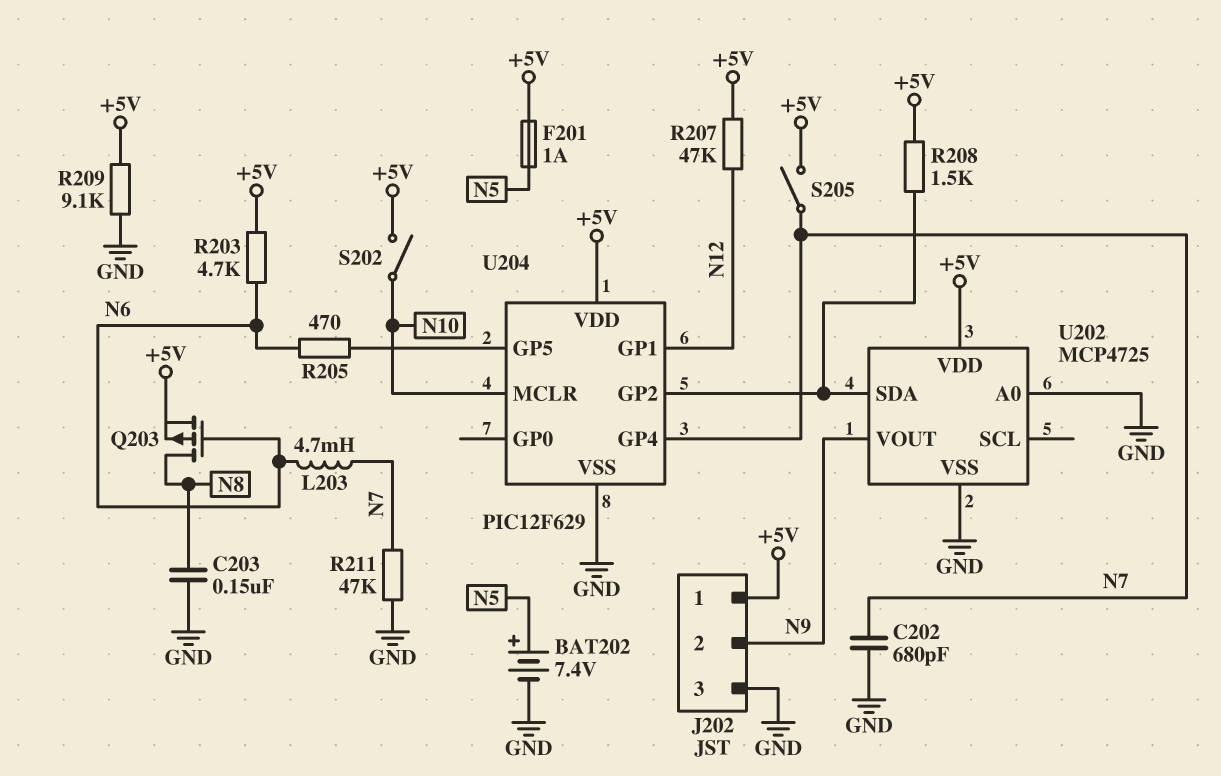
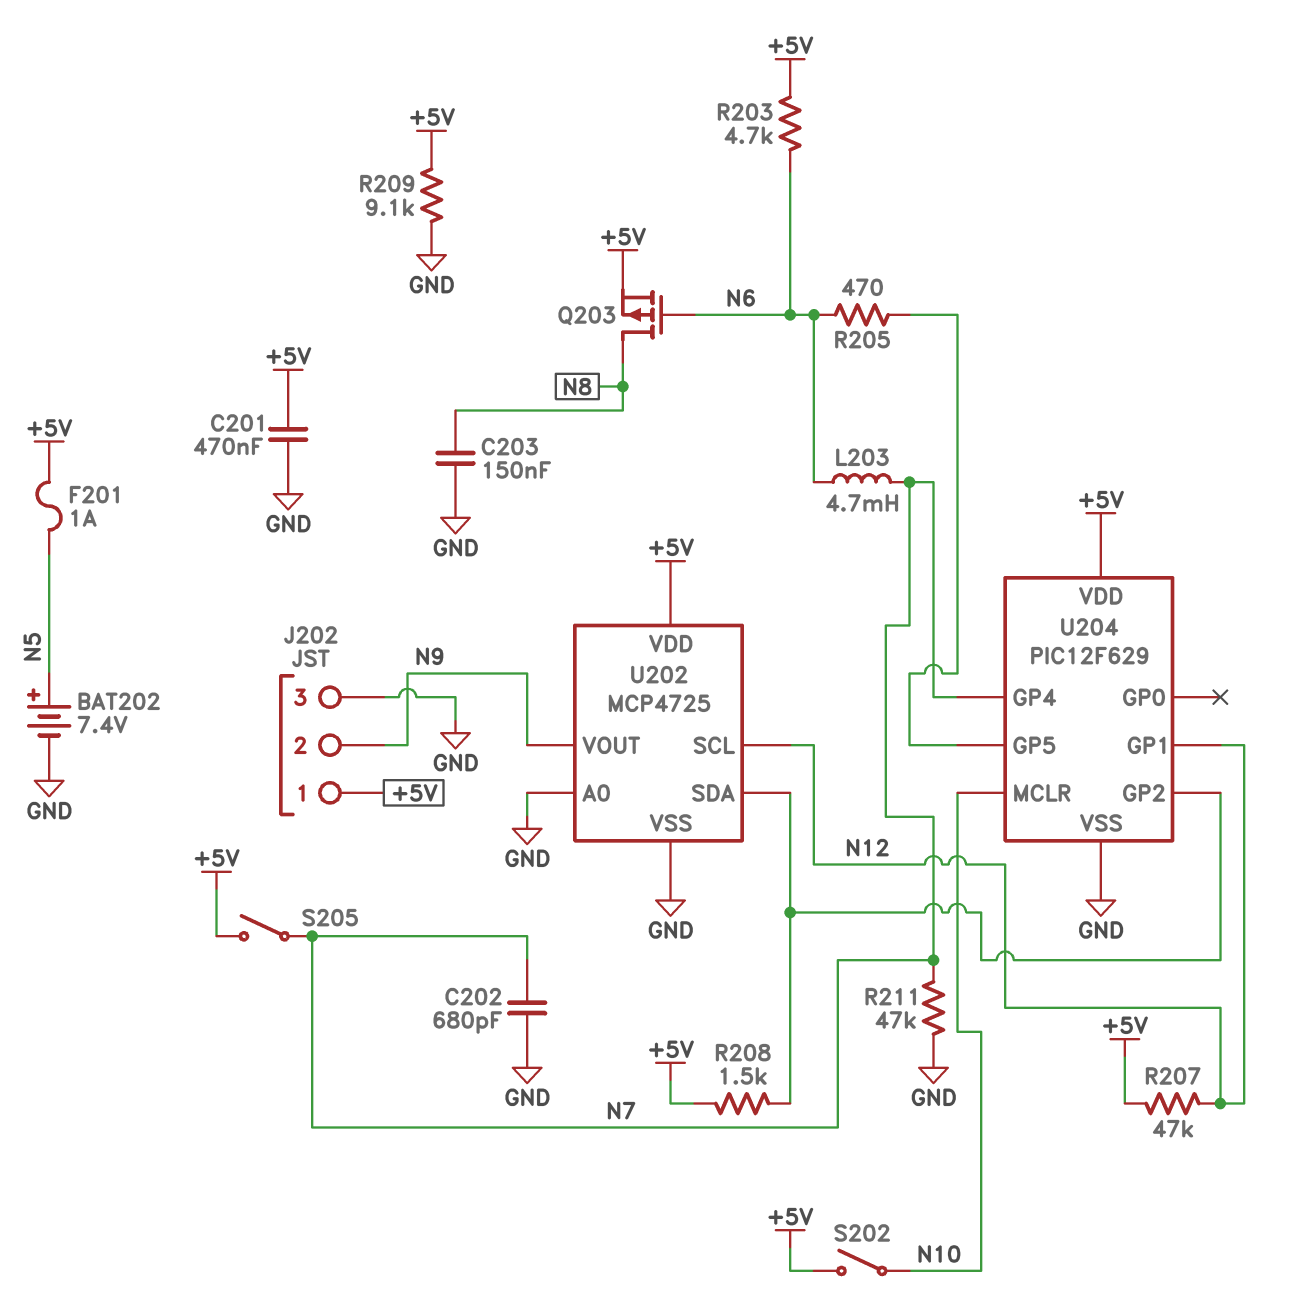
C201: none -> 470nF (+5V, GND)
U202 pin SCL: none -> N12

